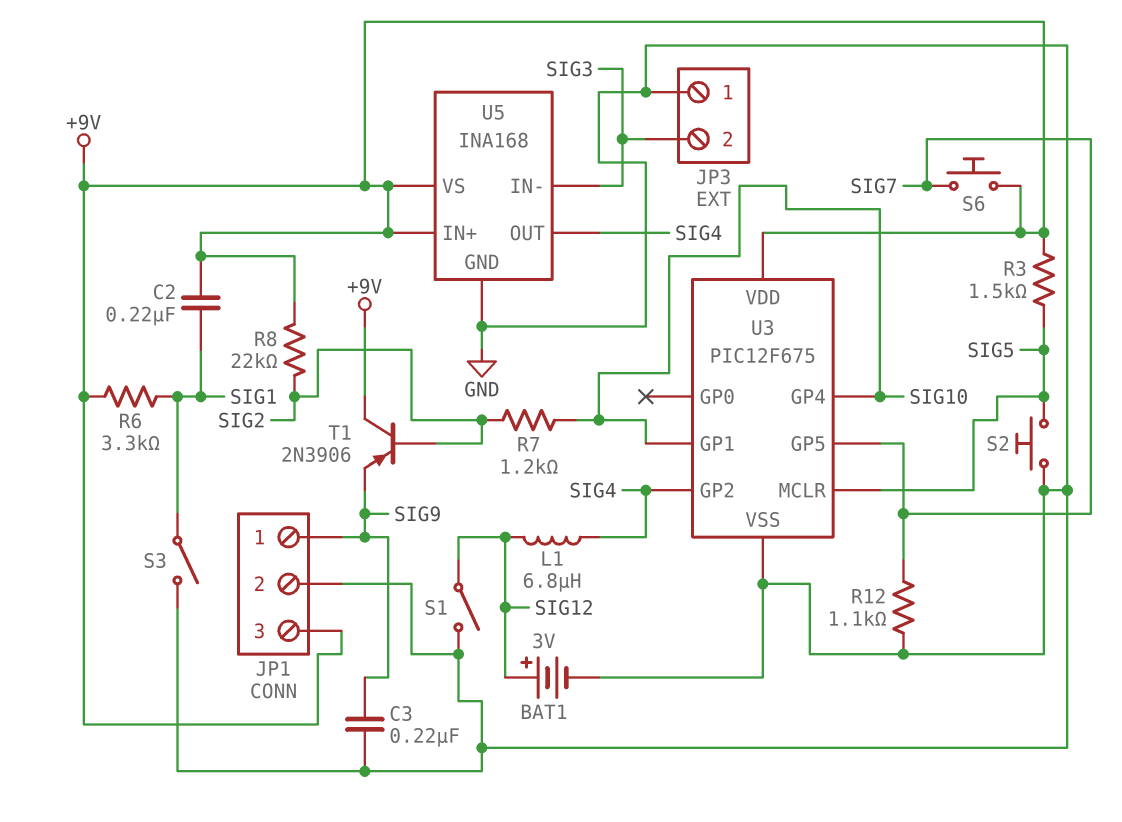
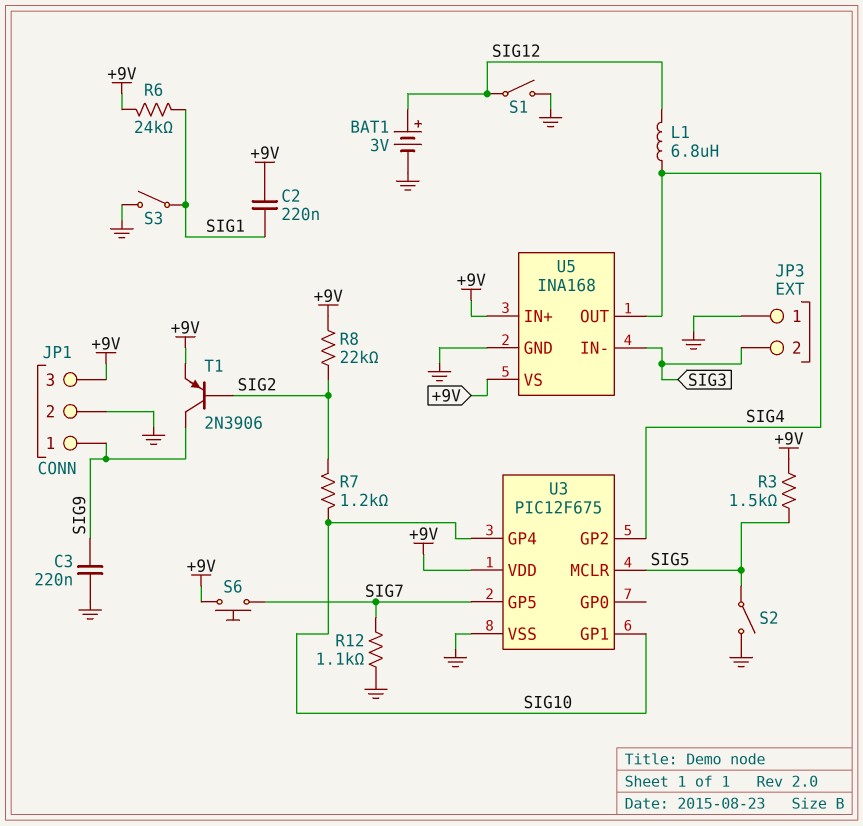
R6: 3.3k (+9V, SIG1) -> 24k (+9V, SIG1)
S2: button (GND, SIG5) -> switch (GND, SIG5)
T1: PNP 2N3906 (B SIG2, C +9V, E SIG9) -> PNP 2N3906 (B SIG2, C SIG9, E +9V)

